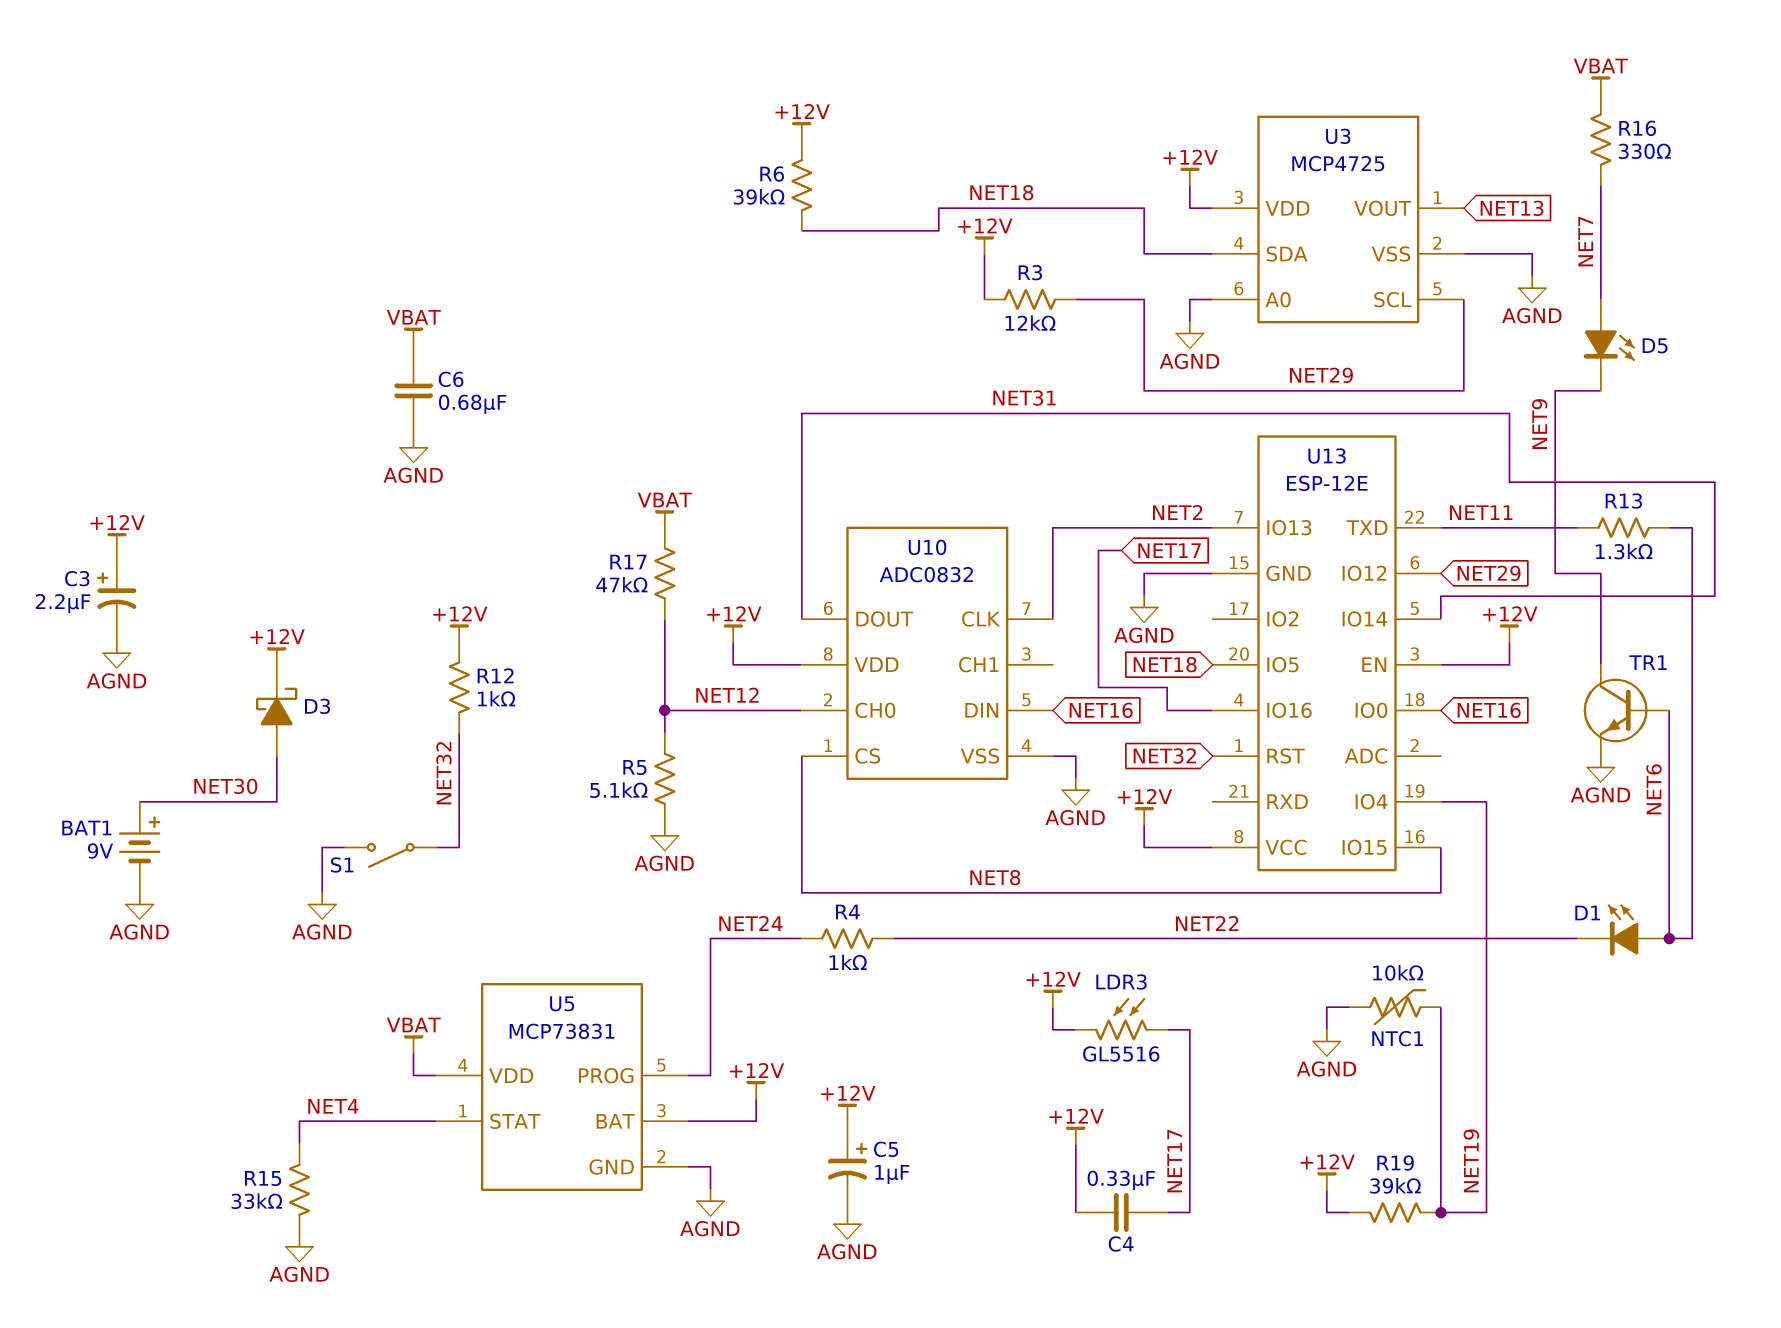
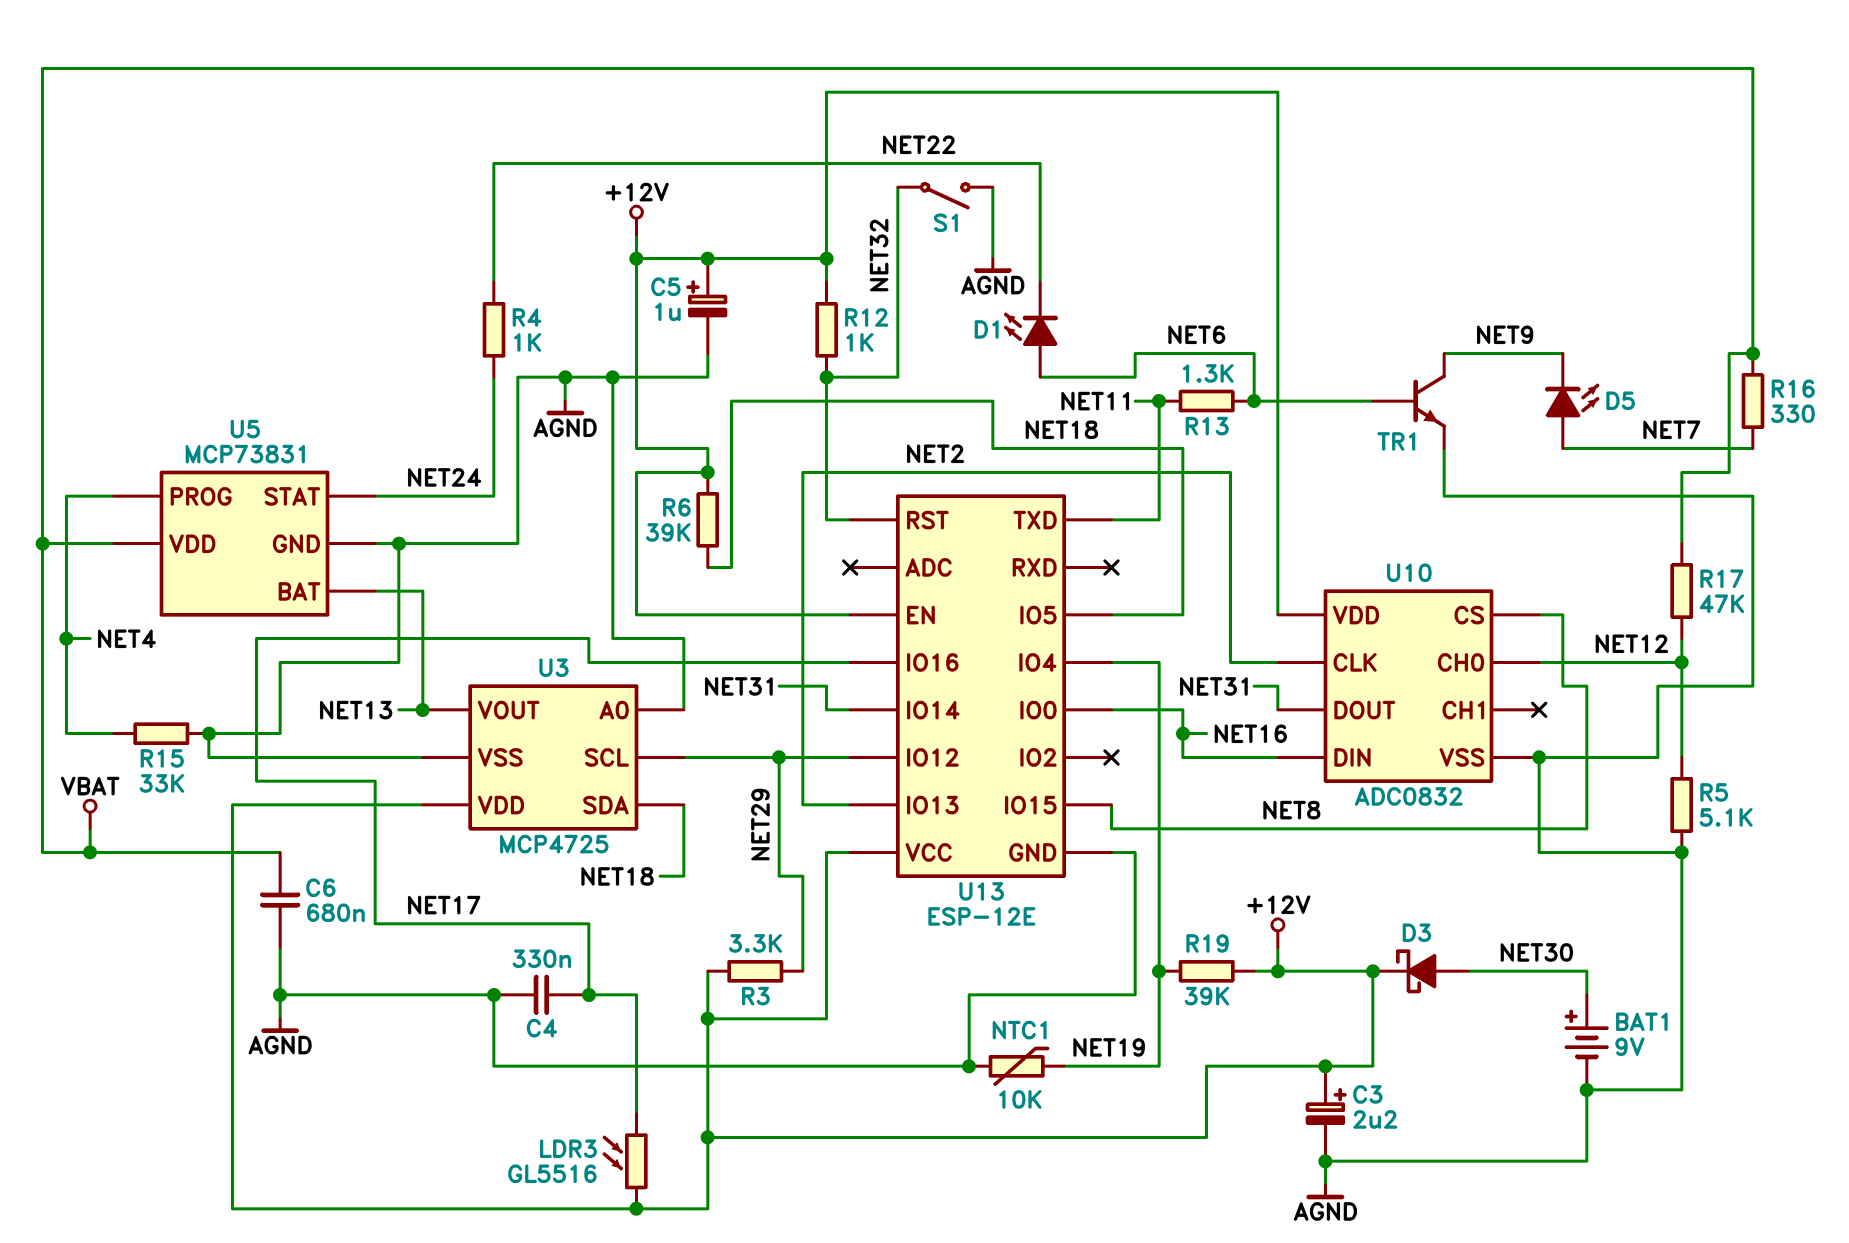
C4: 330nF (+12V, NET17) -> 330nF (AGND, NET17)
R3: 12k (+12V, NET29) -> 3.3k (+12V, NET29)
U5 pin BAT: +12V -> NET13
U5 pin PROG: NET24 -> NET4
U5 pin STAT: NET4 -> NET24

